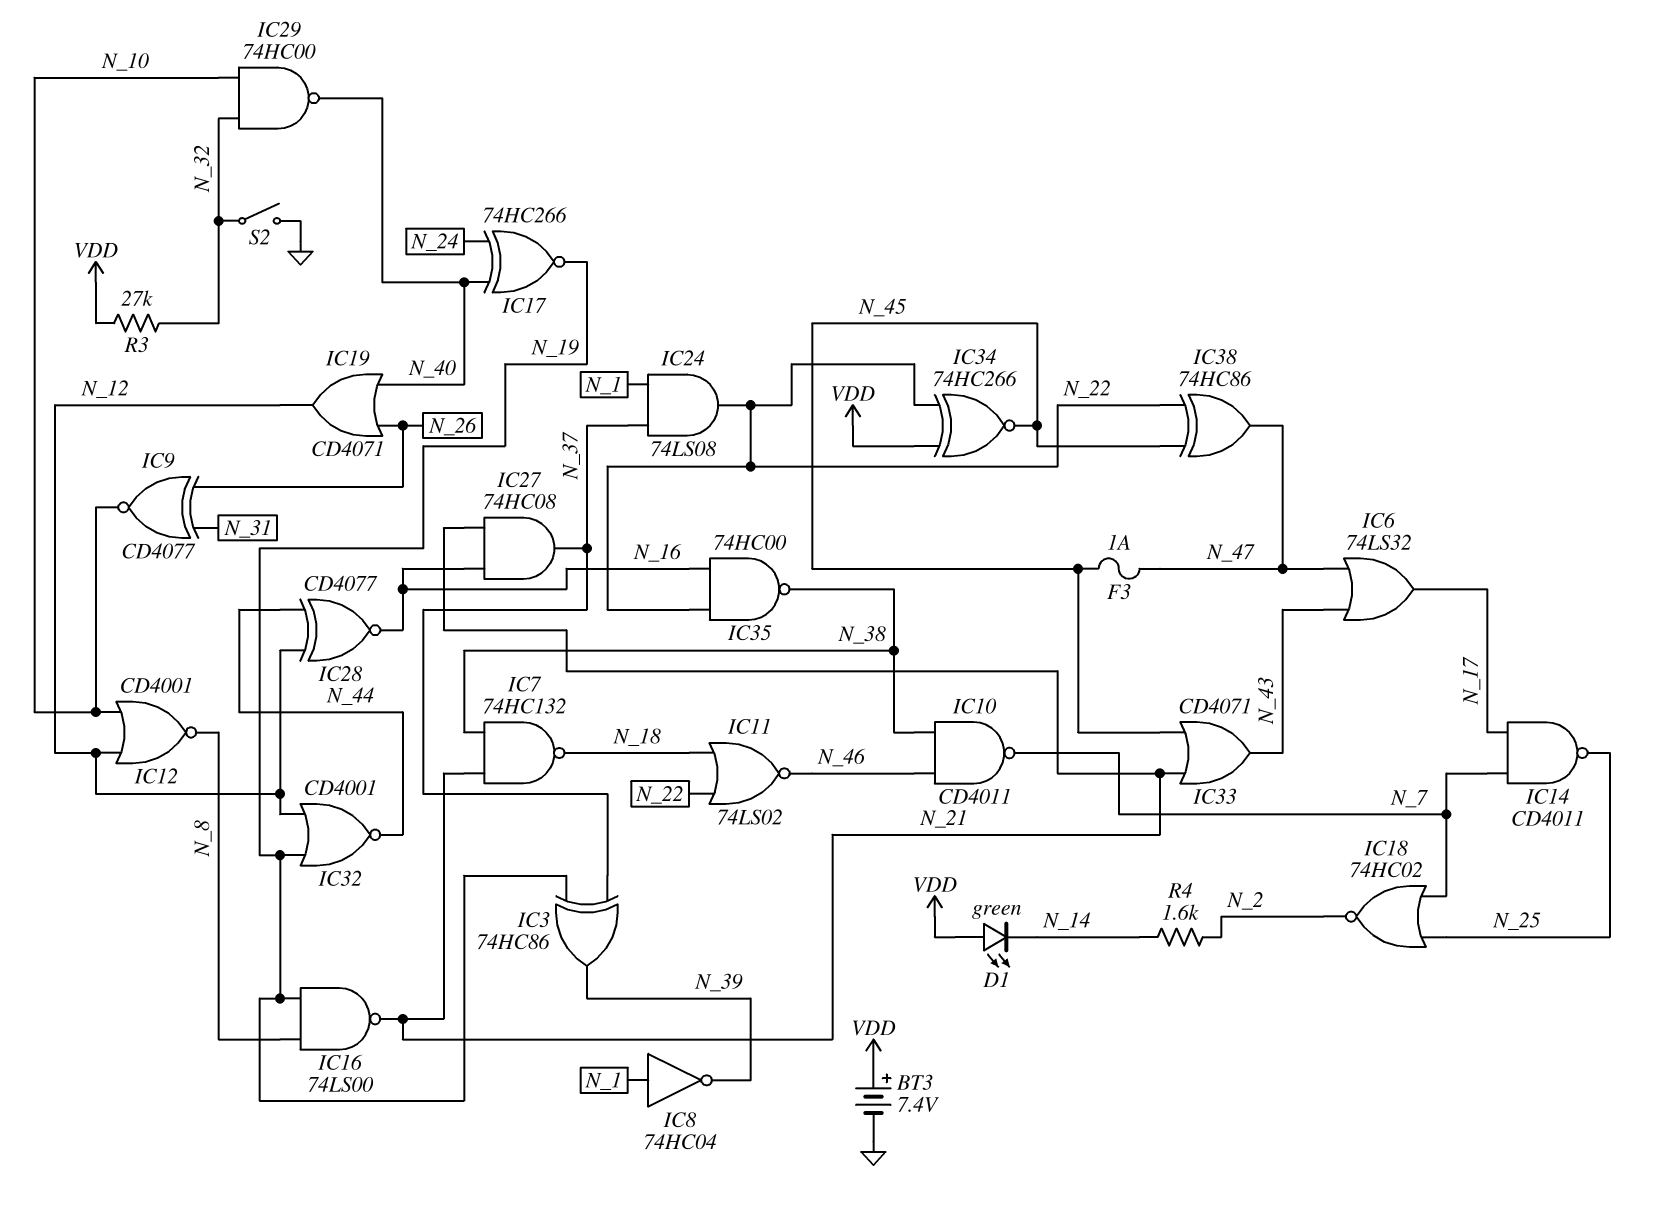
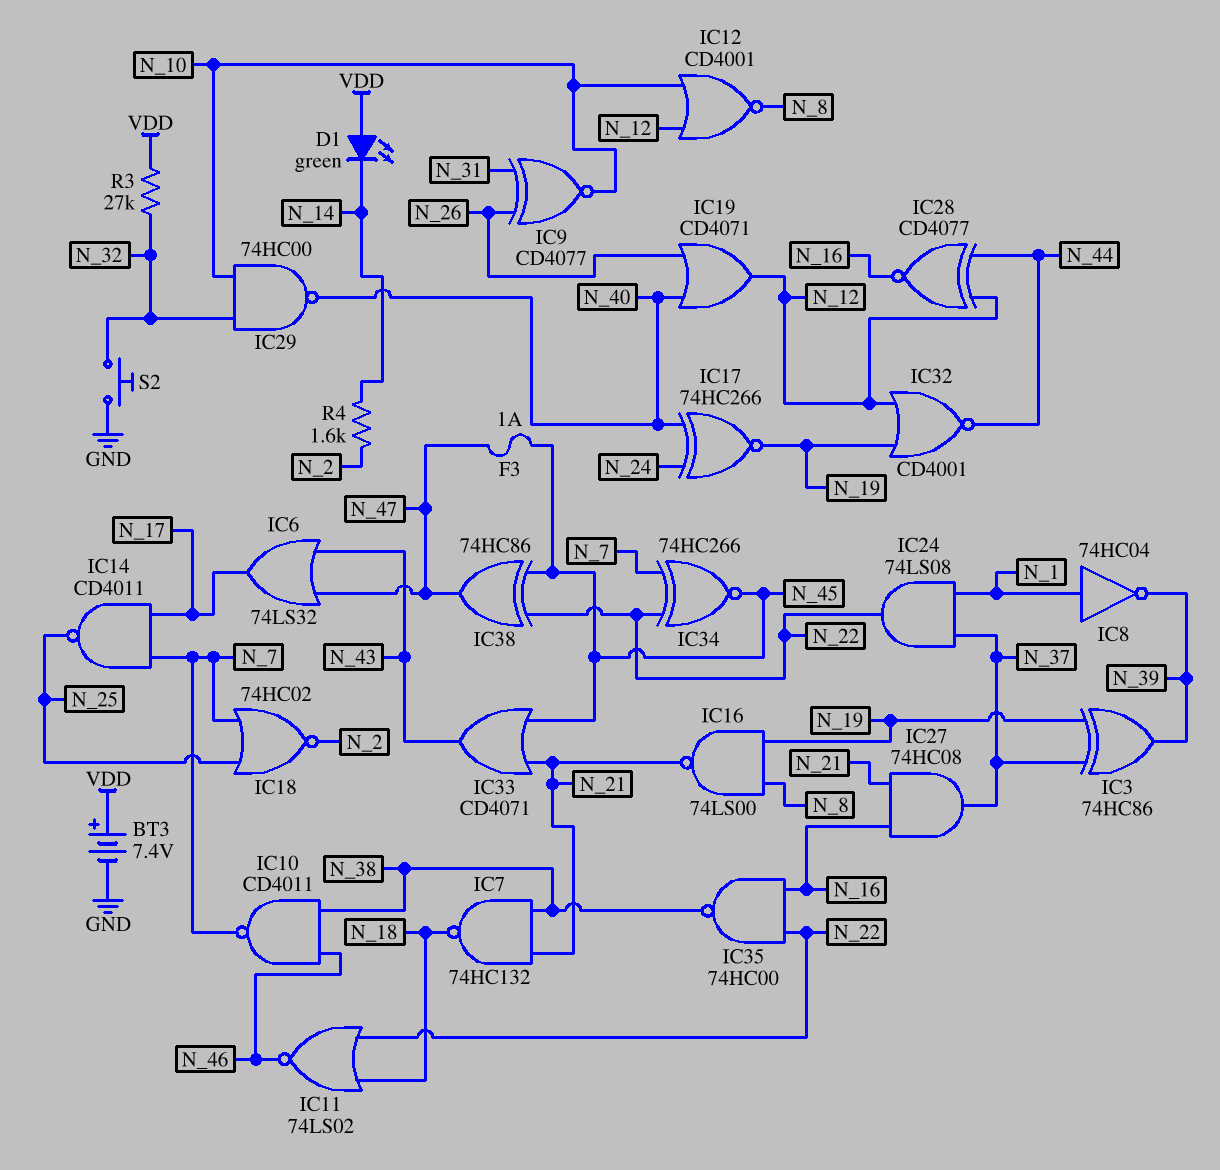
IC34: XNOR 74HC266 (in N_22, in VDD, out N_45) -> XNOR 74HC266 (in N_7, in N_22, out N_45)
S2: switch (GND, N_32) -> button (GND, N_32)

